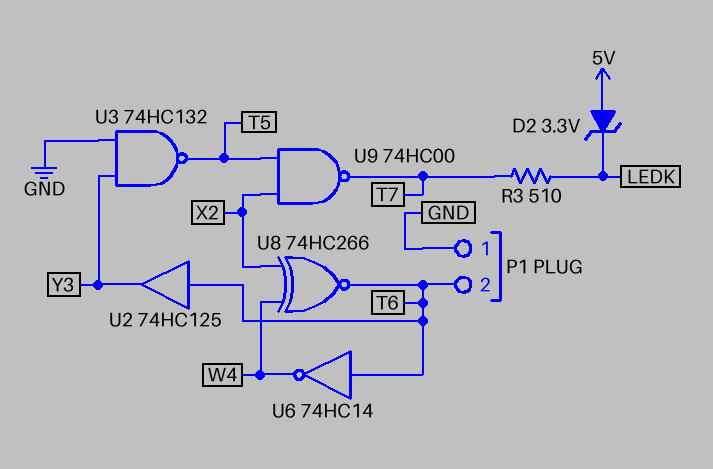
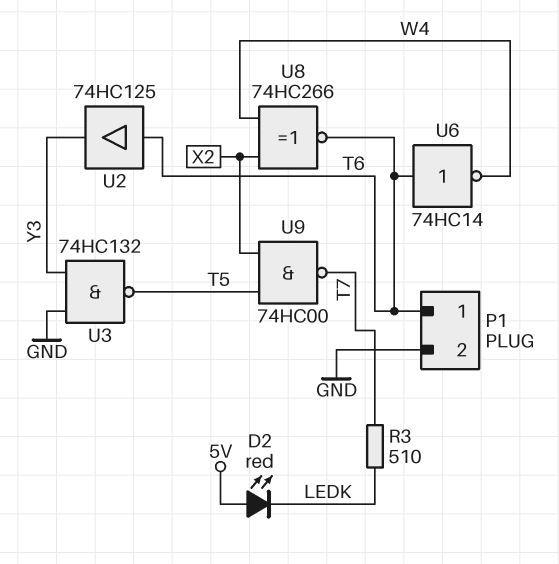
D2: zener 3.3V (A 5V, K LEDK) -> LED red (A 5V, K LEDK)
P1 pin 1: GND -> T6
P1 pin 2: T6 -> GND

